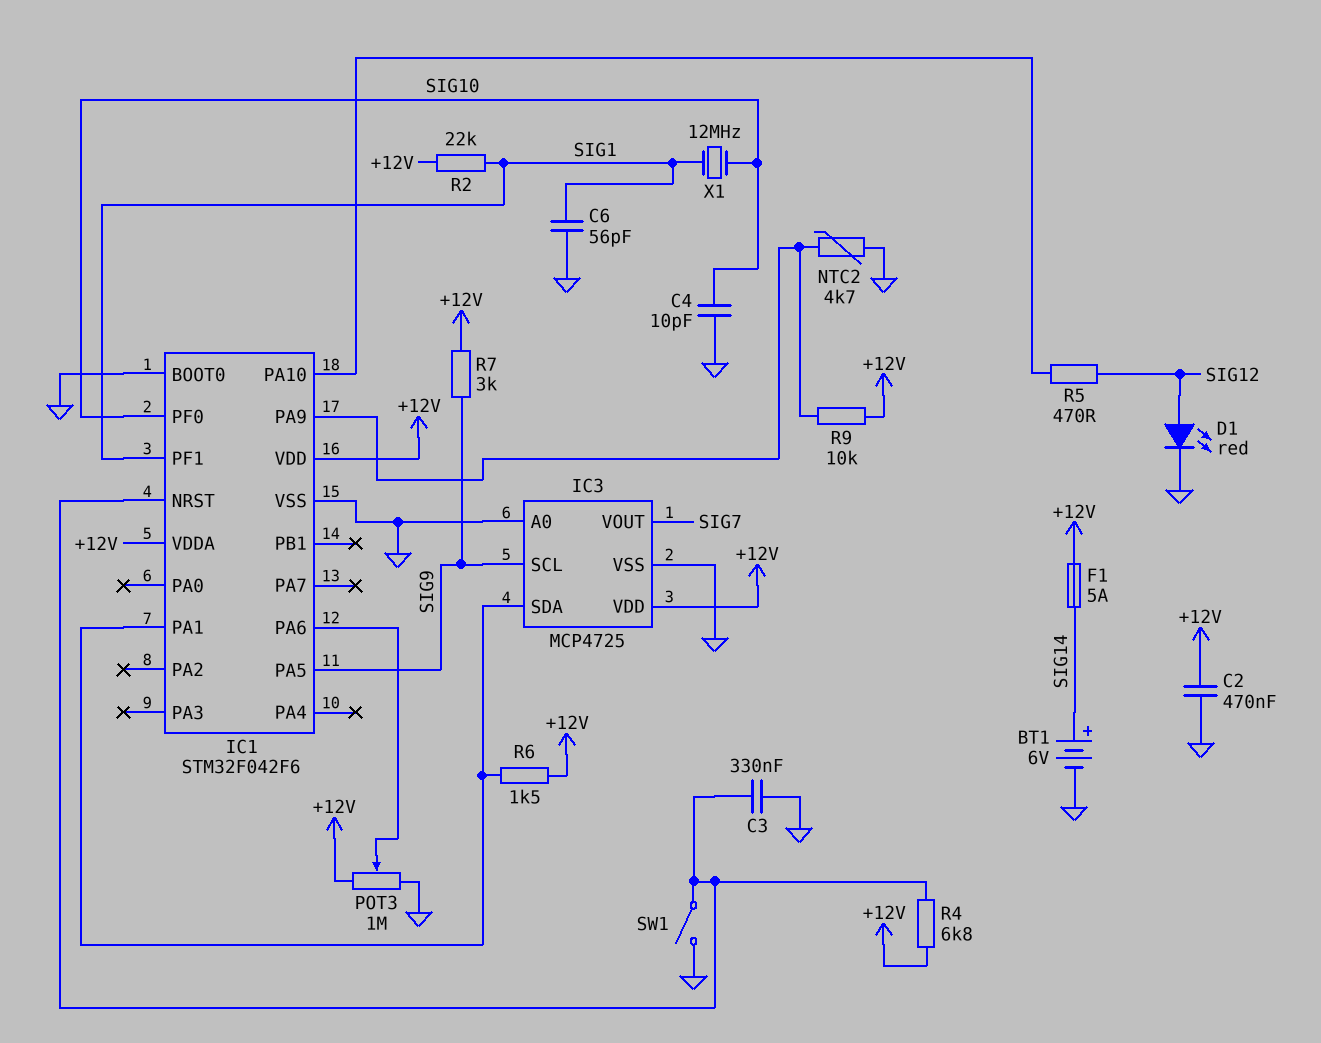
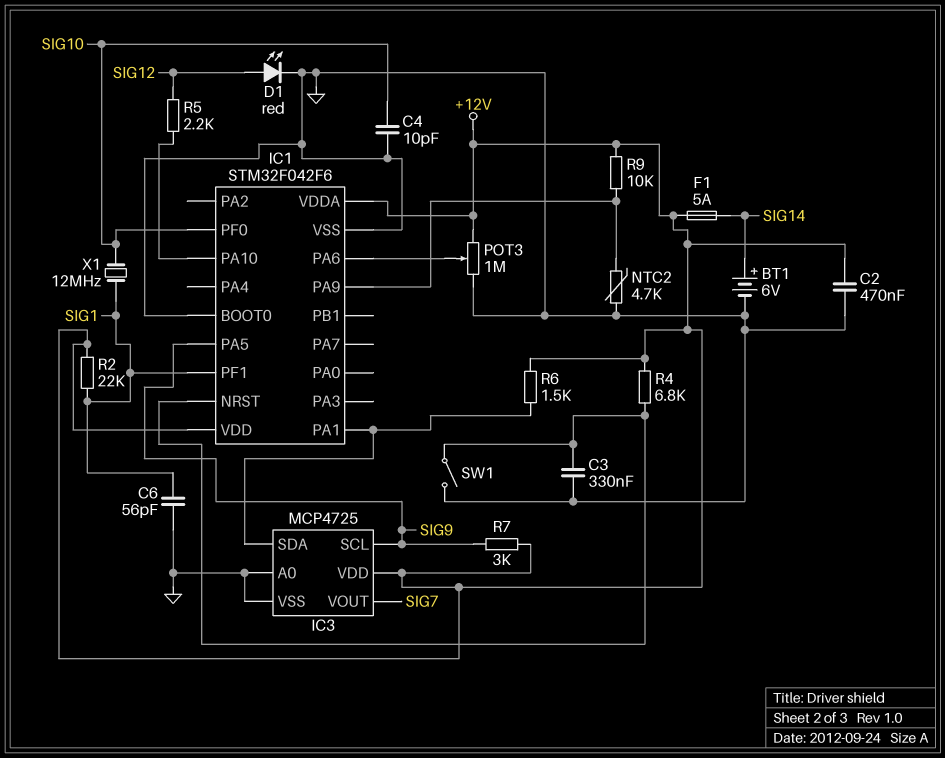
R5: 470 (IC1/PA10, SIG12) -> 2.2k (IC1/PA10, SIG12)

